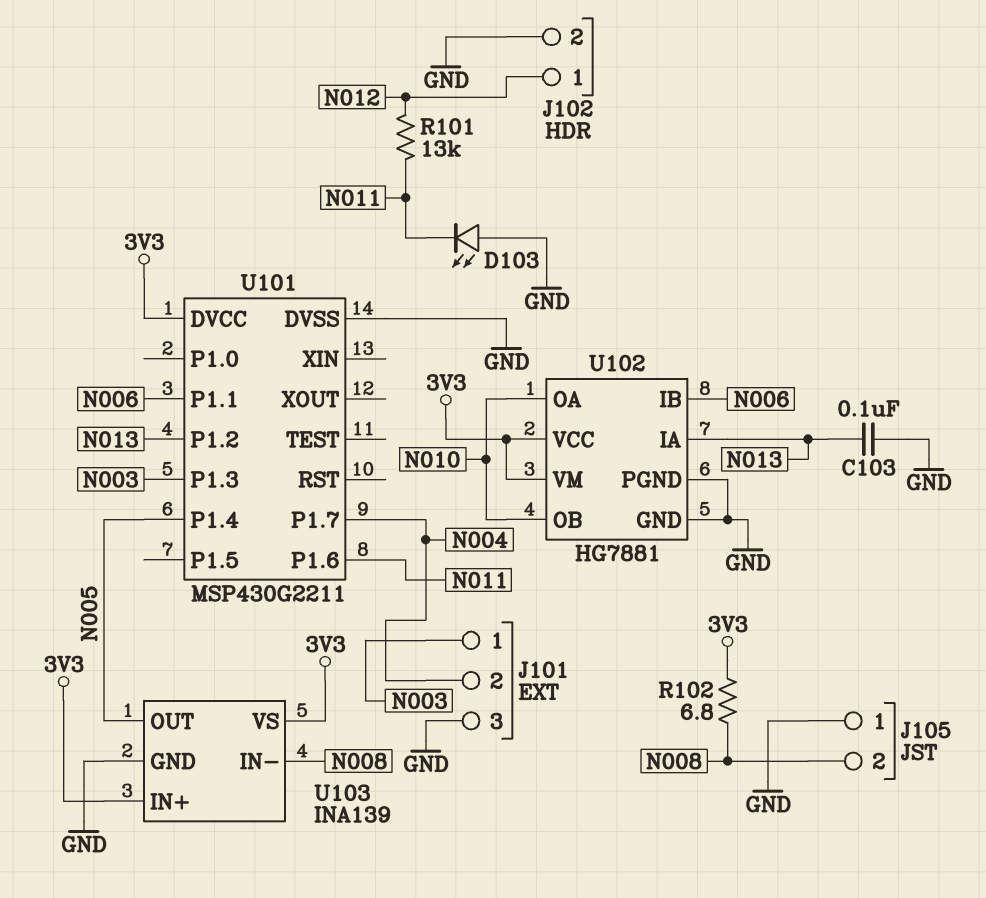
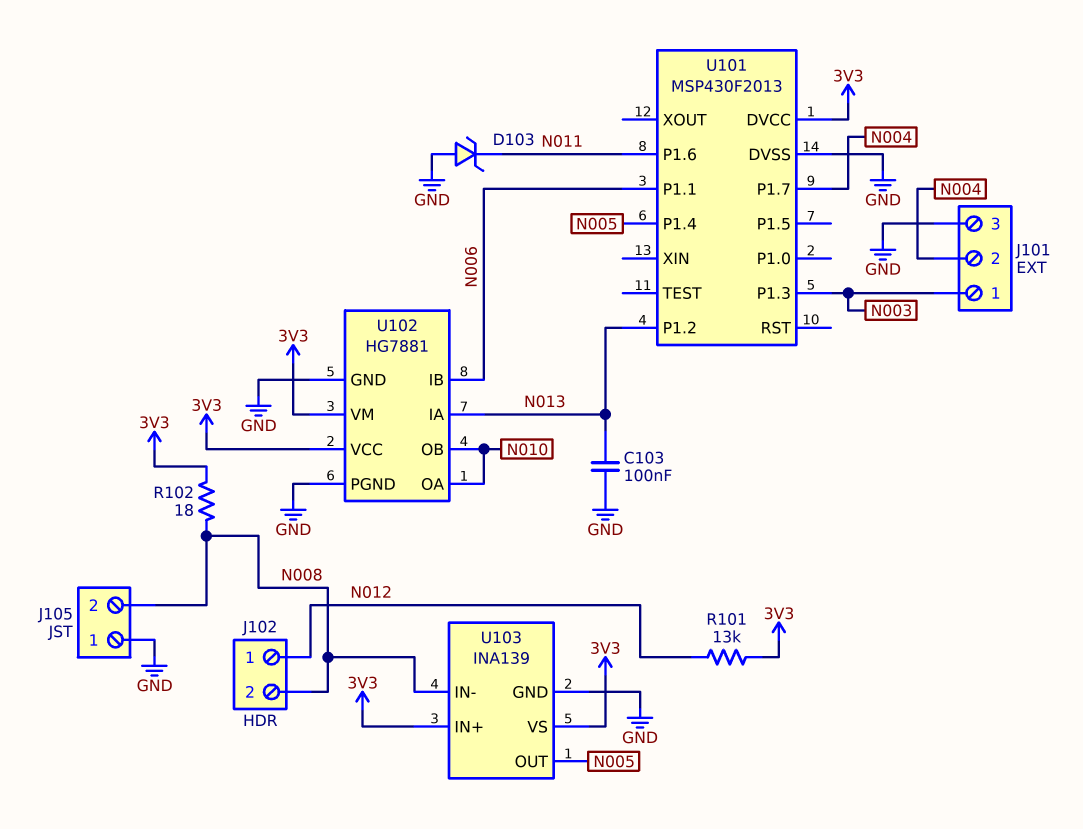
D103: LED (A GND, K N011) -> zener (A GND, K N011)
J102 pin 2: GND -> N008
R101: 13k (N011, N012) -> 13k (3V3, N012)
R102: 6.8 (3V3, N008) -> 18 (3V3, N008)
U101: MSP430G2211 -> MSP430F2013

